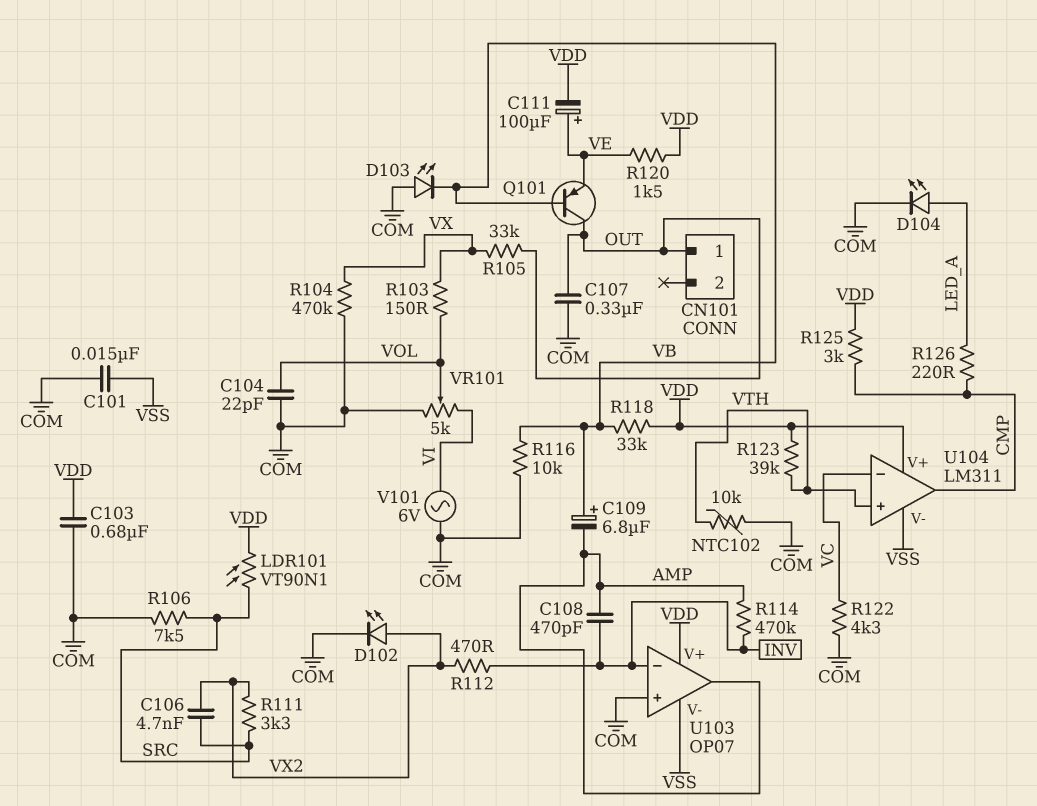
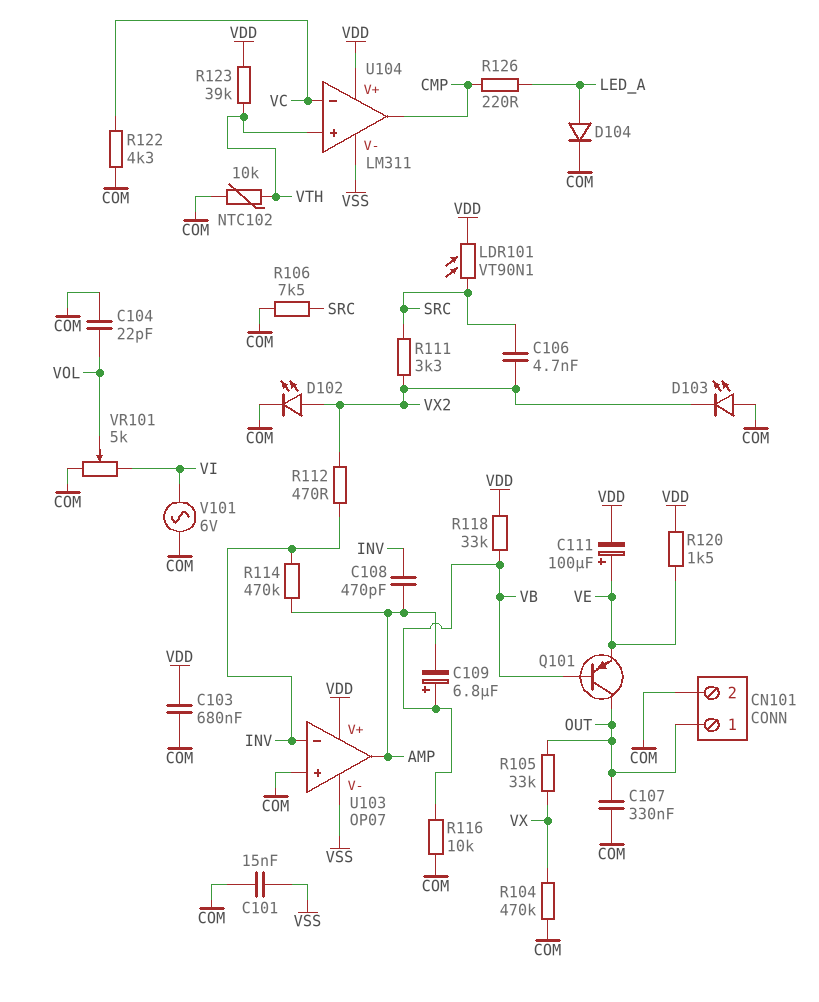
CN101 pin 2: none -> COM
D103: LED (A COM, K VB) -> LED (A COM, K VX2)
D104: LED (A LED_A, K COM) -> diode (A LED_A, K COM)
R103: 150 (VOL, VX) -> none
R125: 3k (CMP, VDD) -> none

